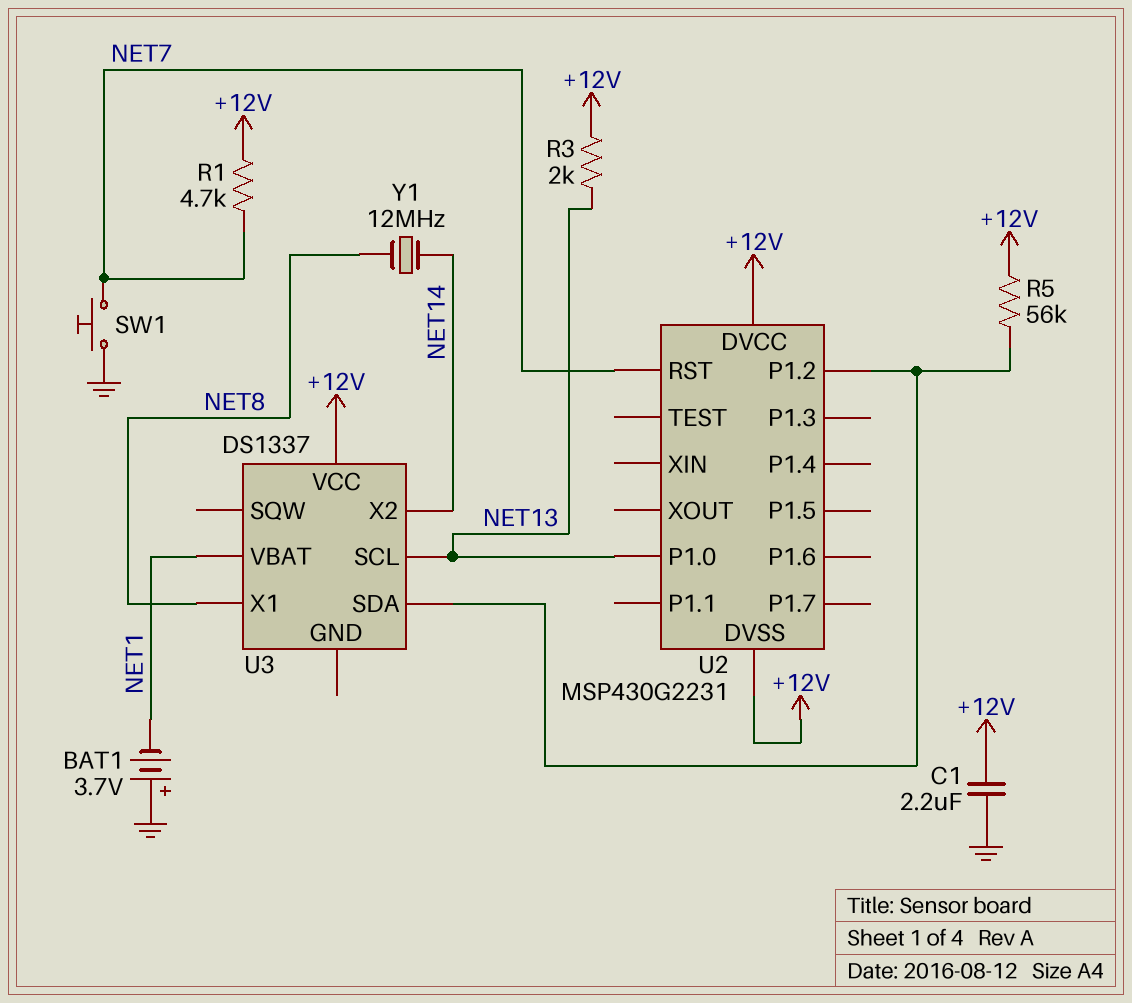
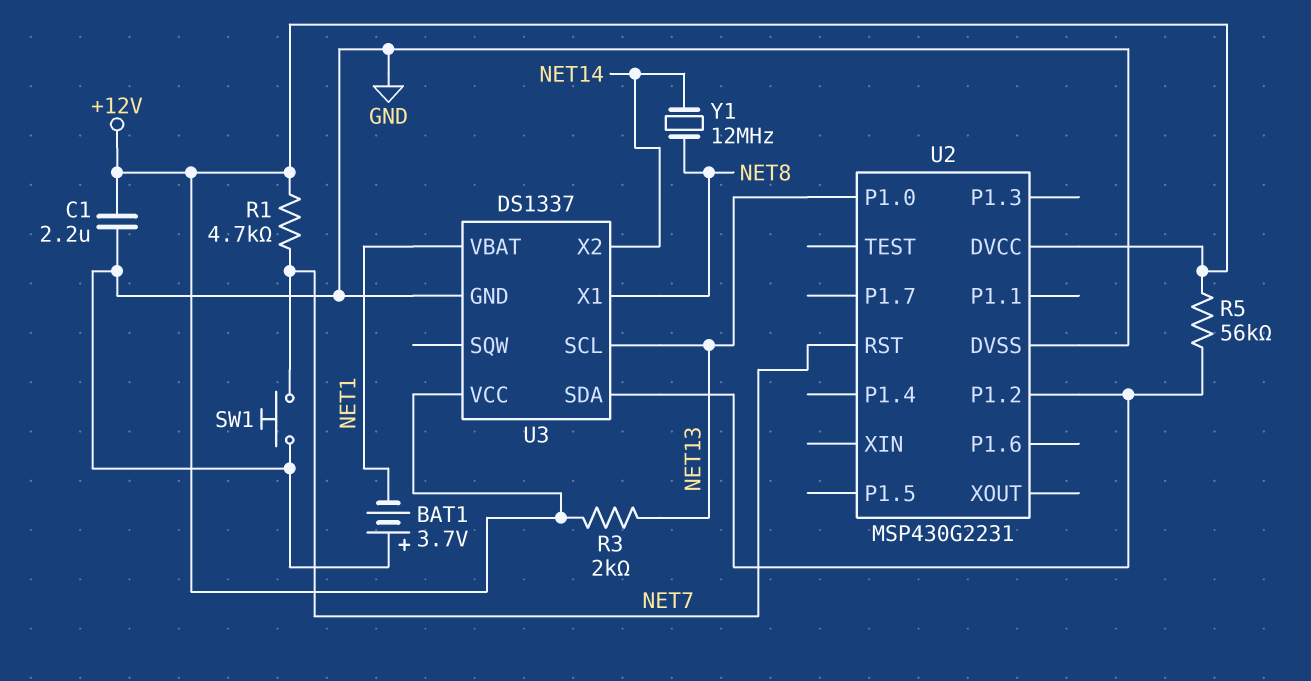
U2 pin DVSS: +12V -> GND
U3 pin GND: none -> GND

